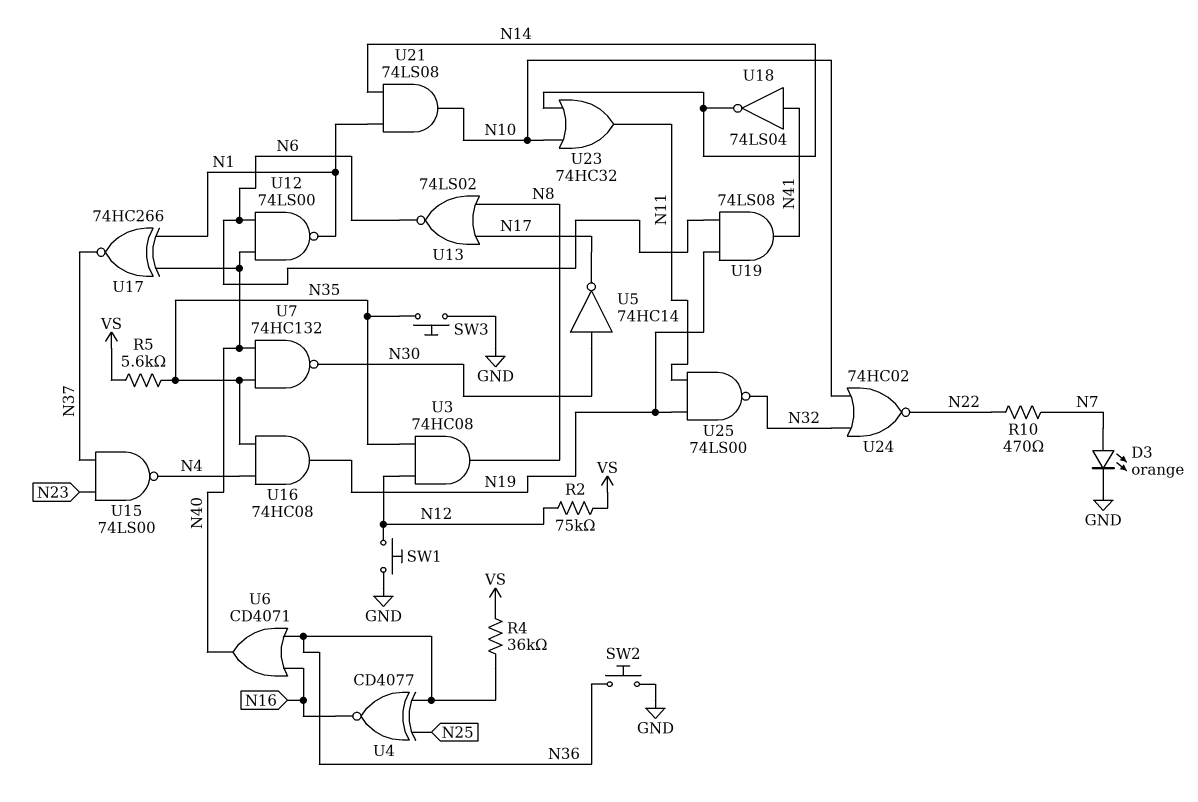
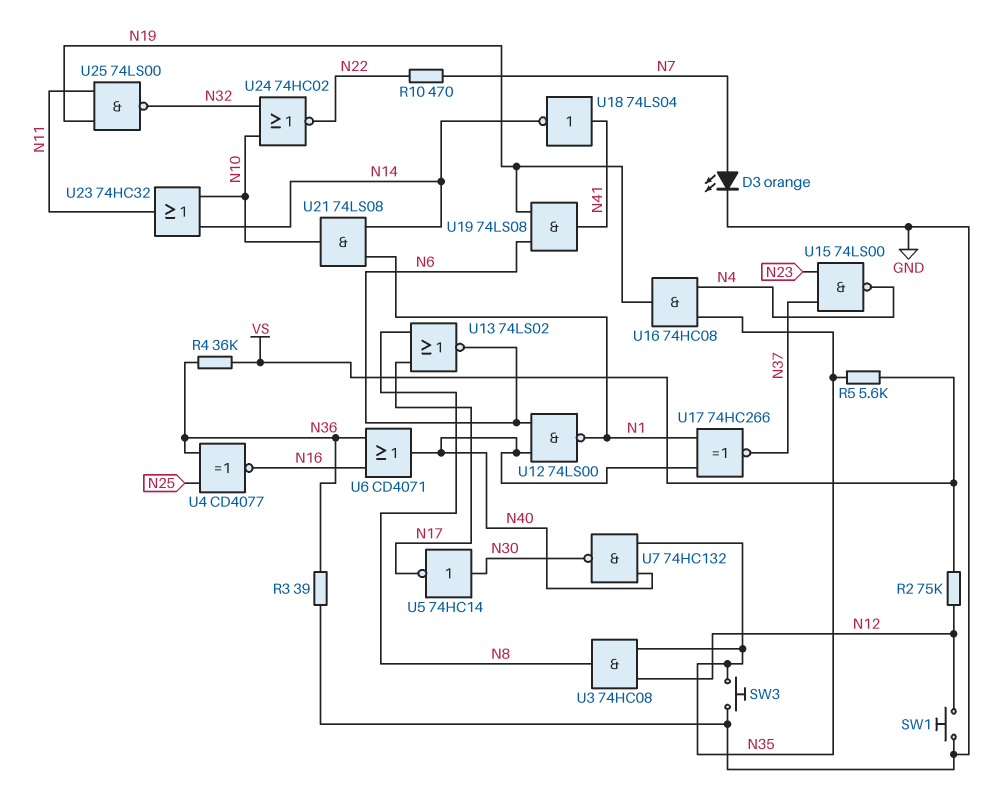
R3: none -> 39 (GND, N36)
SW2: button (GND, N36) -> none

